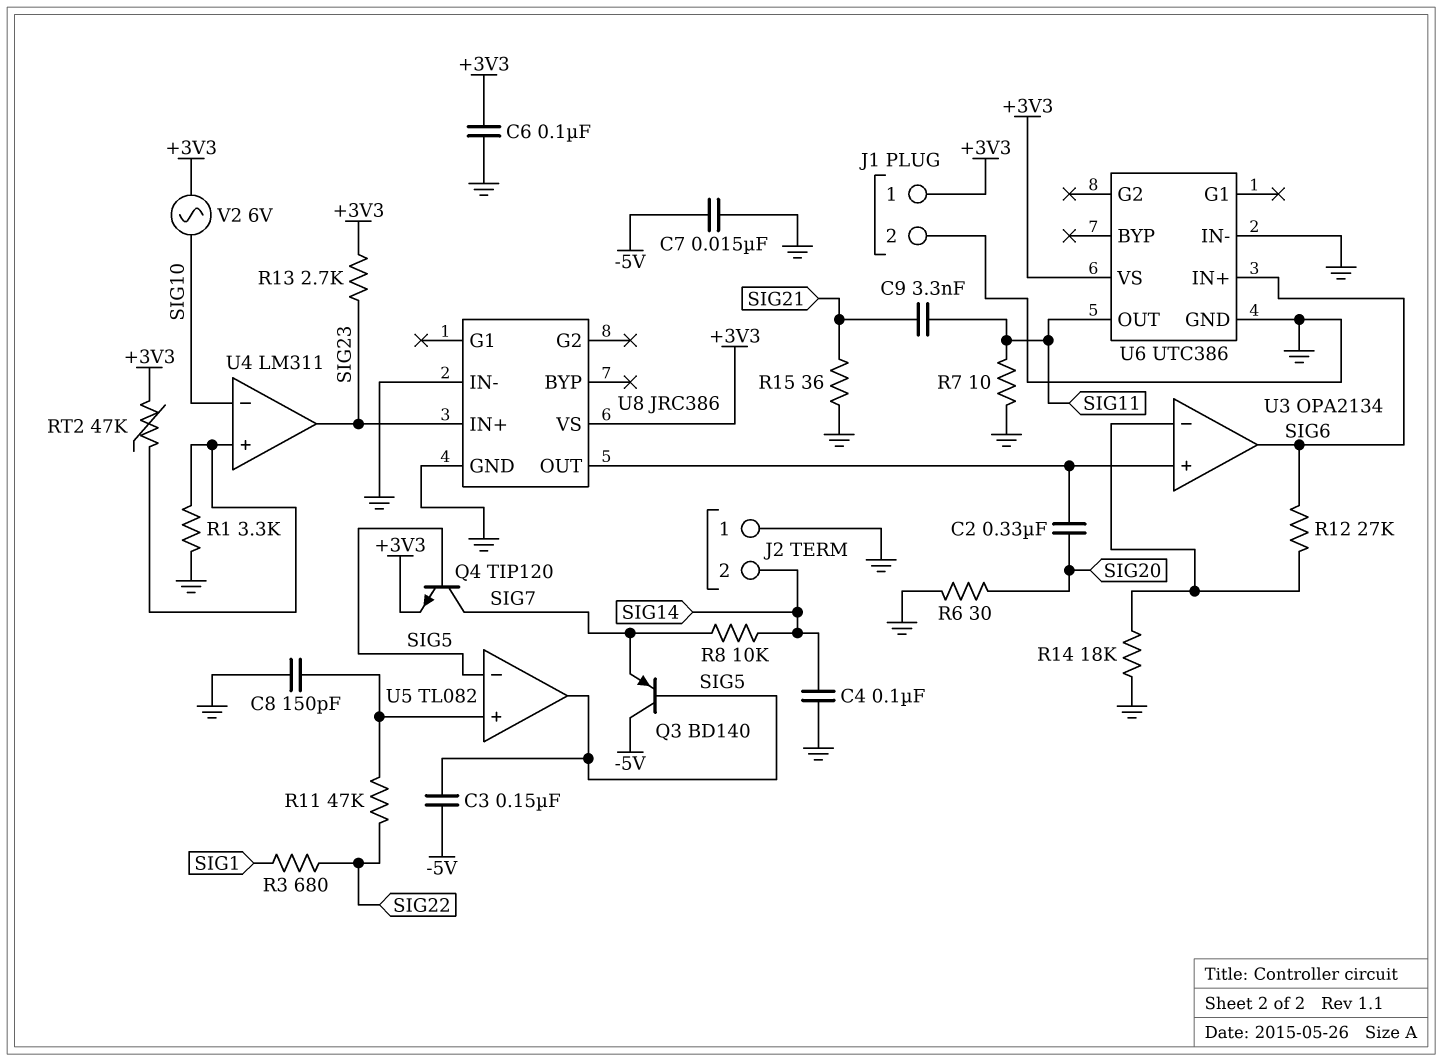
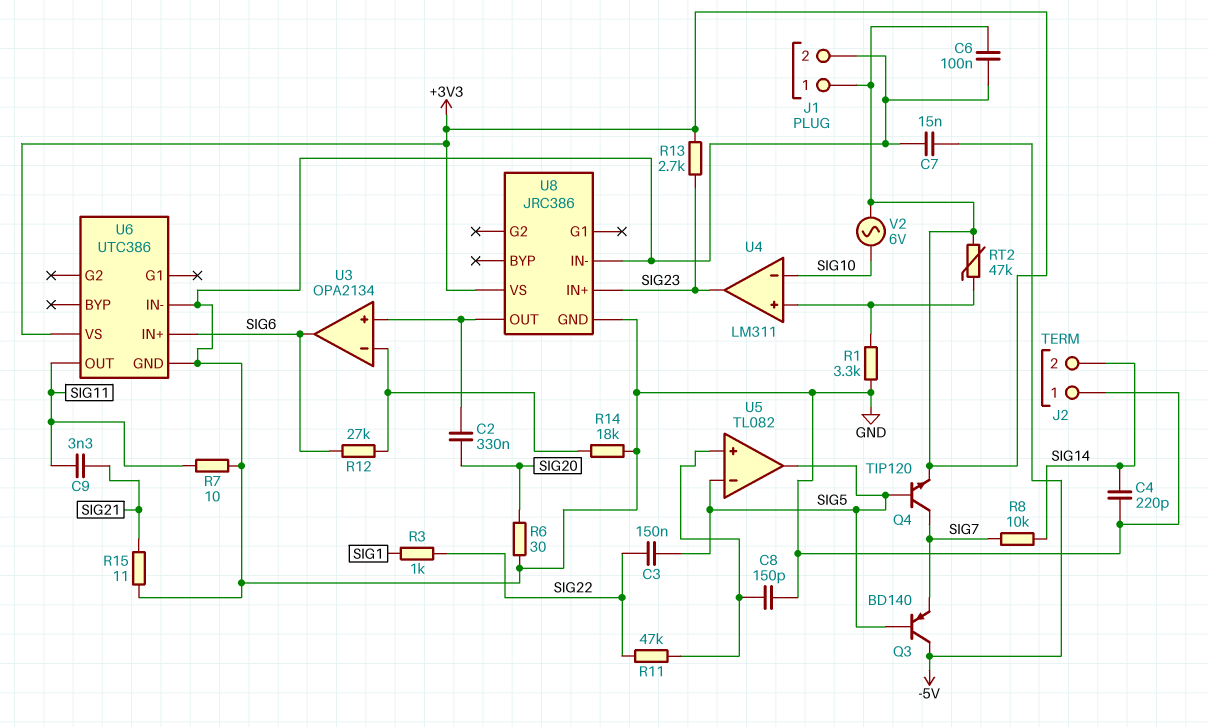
C3: 150nF (-5V, SIG5) -> 150nF (SIG5, SIG22)
C4: 100nF (GND, SIG14) -> 220pF (GND, SIG14)
R3: 680 (SIG1, SIG22) -> 1k (SIG1, SIG22)
R15: 36 (GND, SIG21) -> 11 (GND, SIG21)

